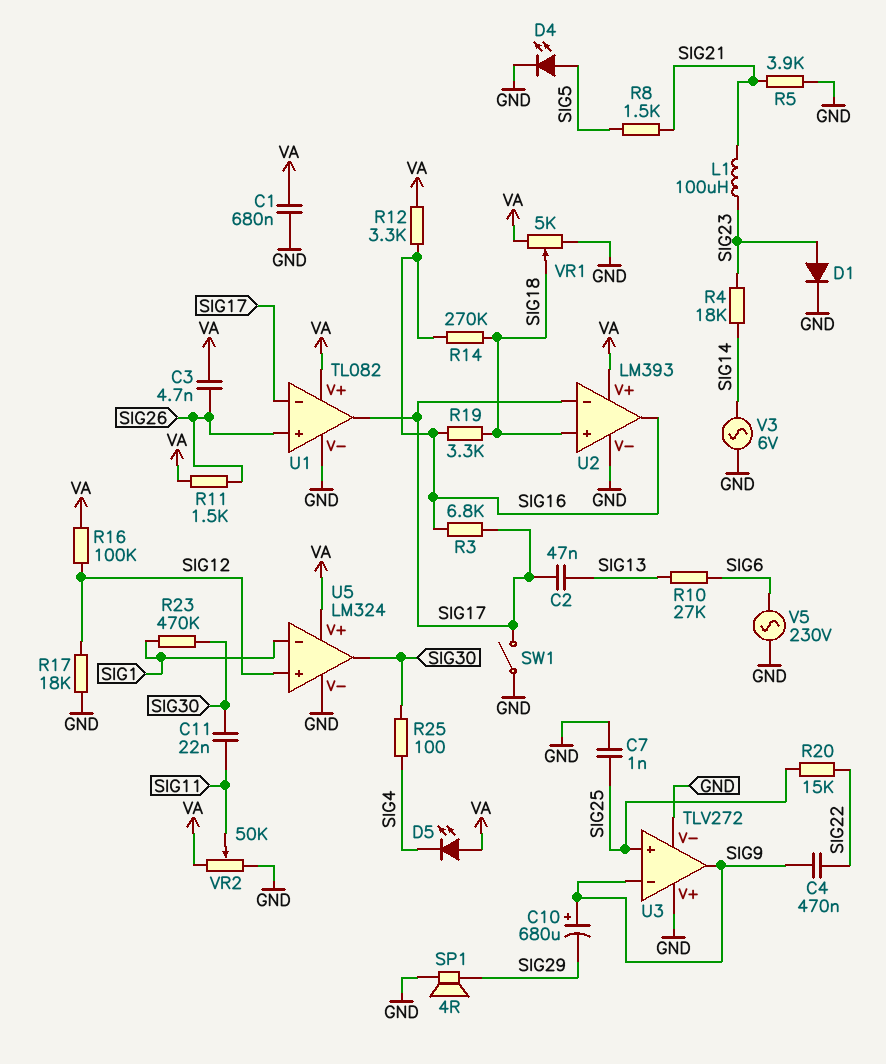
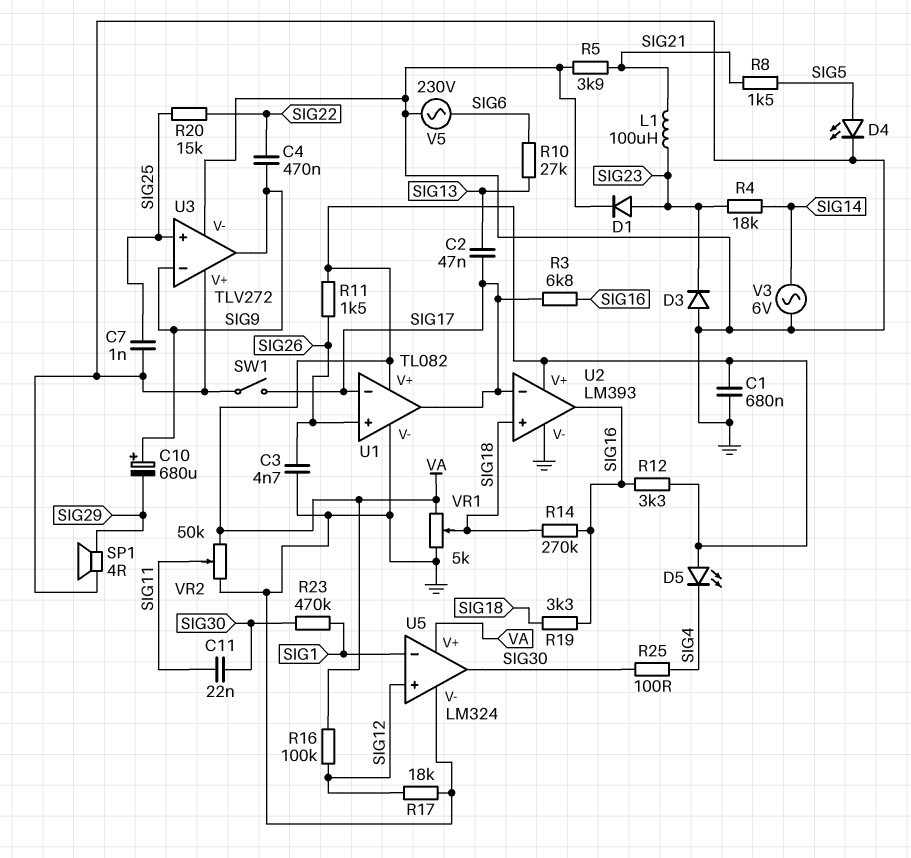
C3: 4.7nF (SIG26, VA) -> 4.7nF (GND, SIG26)
D3: none -> diode (A GND, K SIG23)

